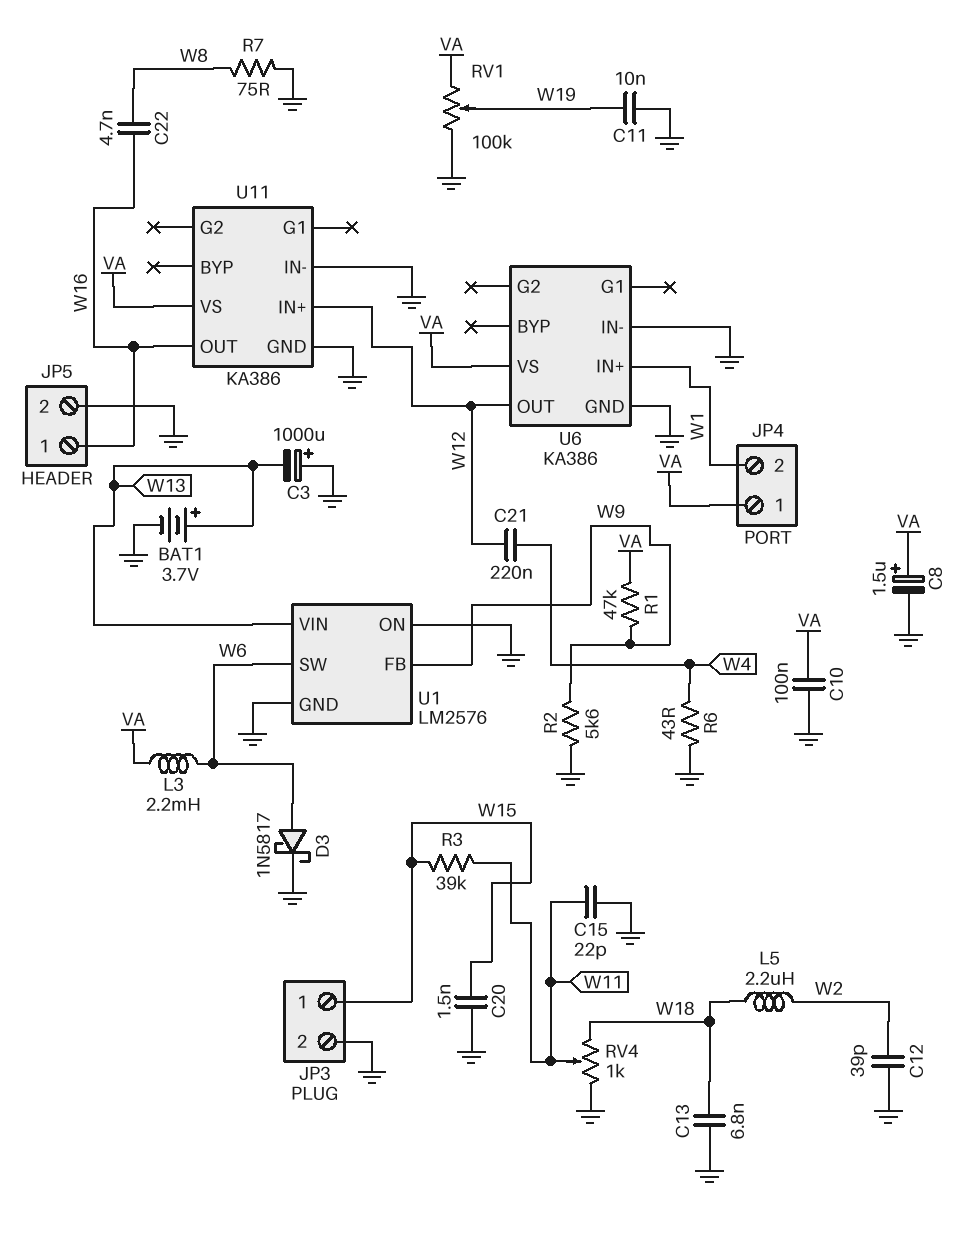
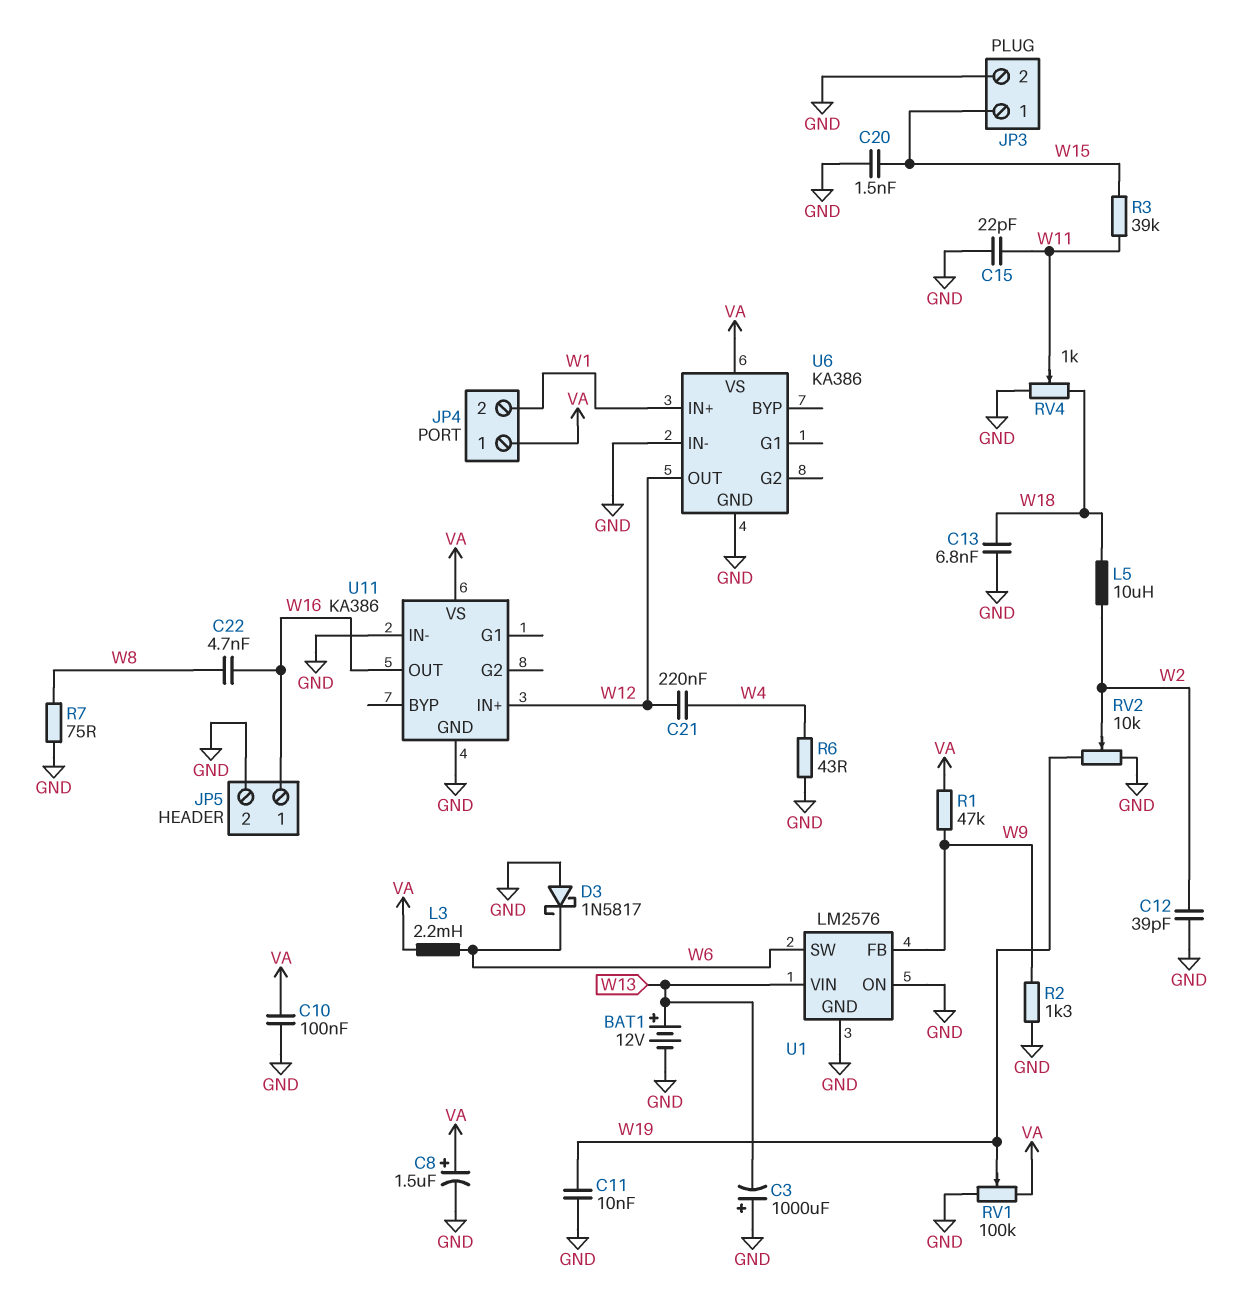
BAT1: 3.7V (plus W13, minus GND) -> 12V (plus W13, minus GND)
D3: schottky 1N5817 (A W6, K GND) -> schottky 1N5817 (A GND, K W6)
L5: 2.2uH (W2, W18) -> 10uH (W2, W18)
R2: 5.6k (GND, W9) -> 1.3k (GND, W9)
RV2: none -> 10k (GND, W19, wiper W2)

